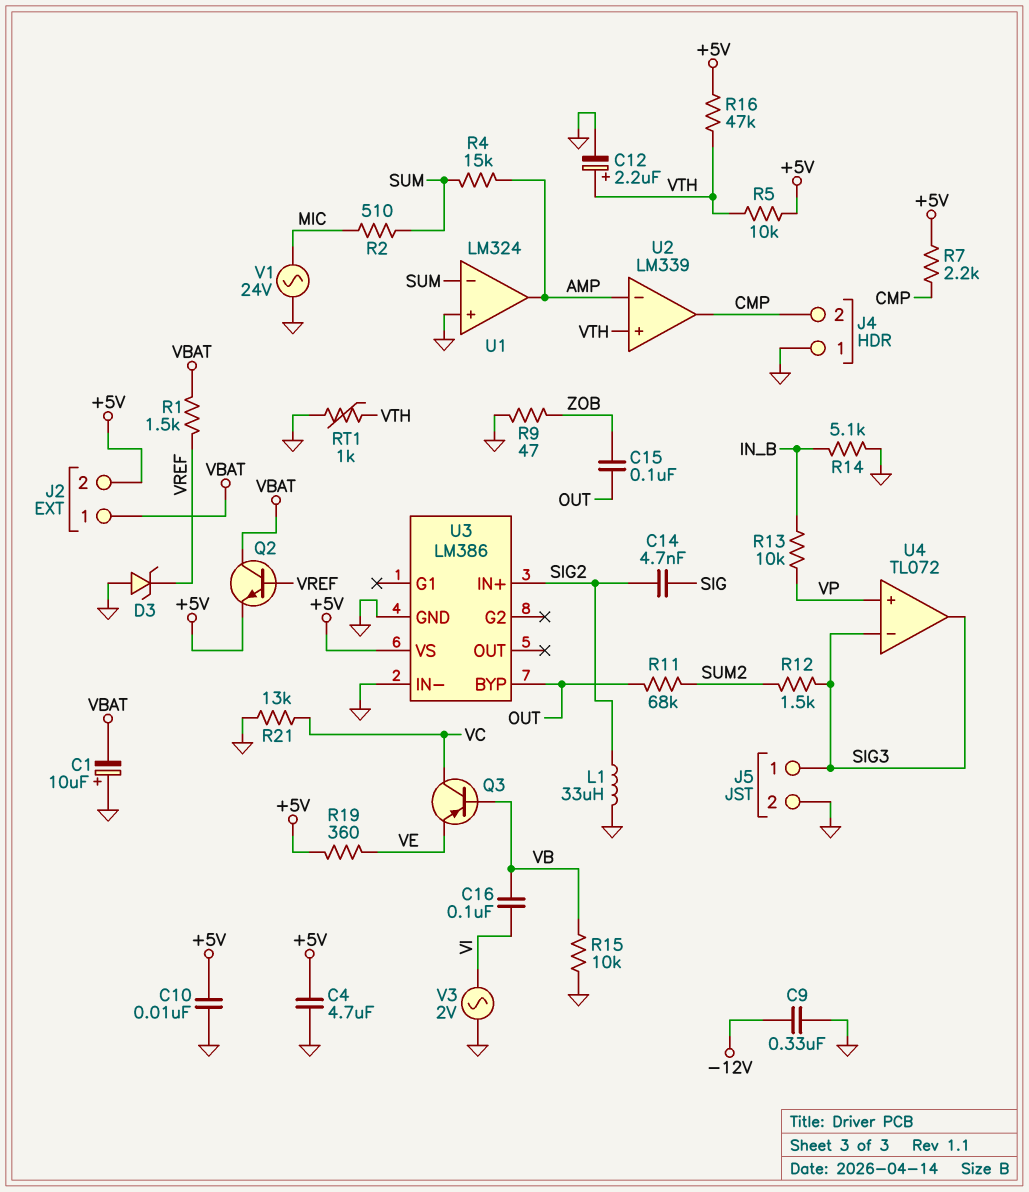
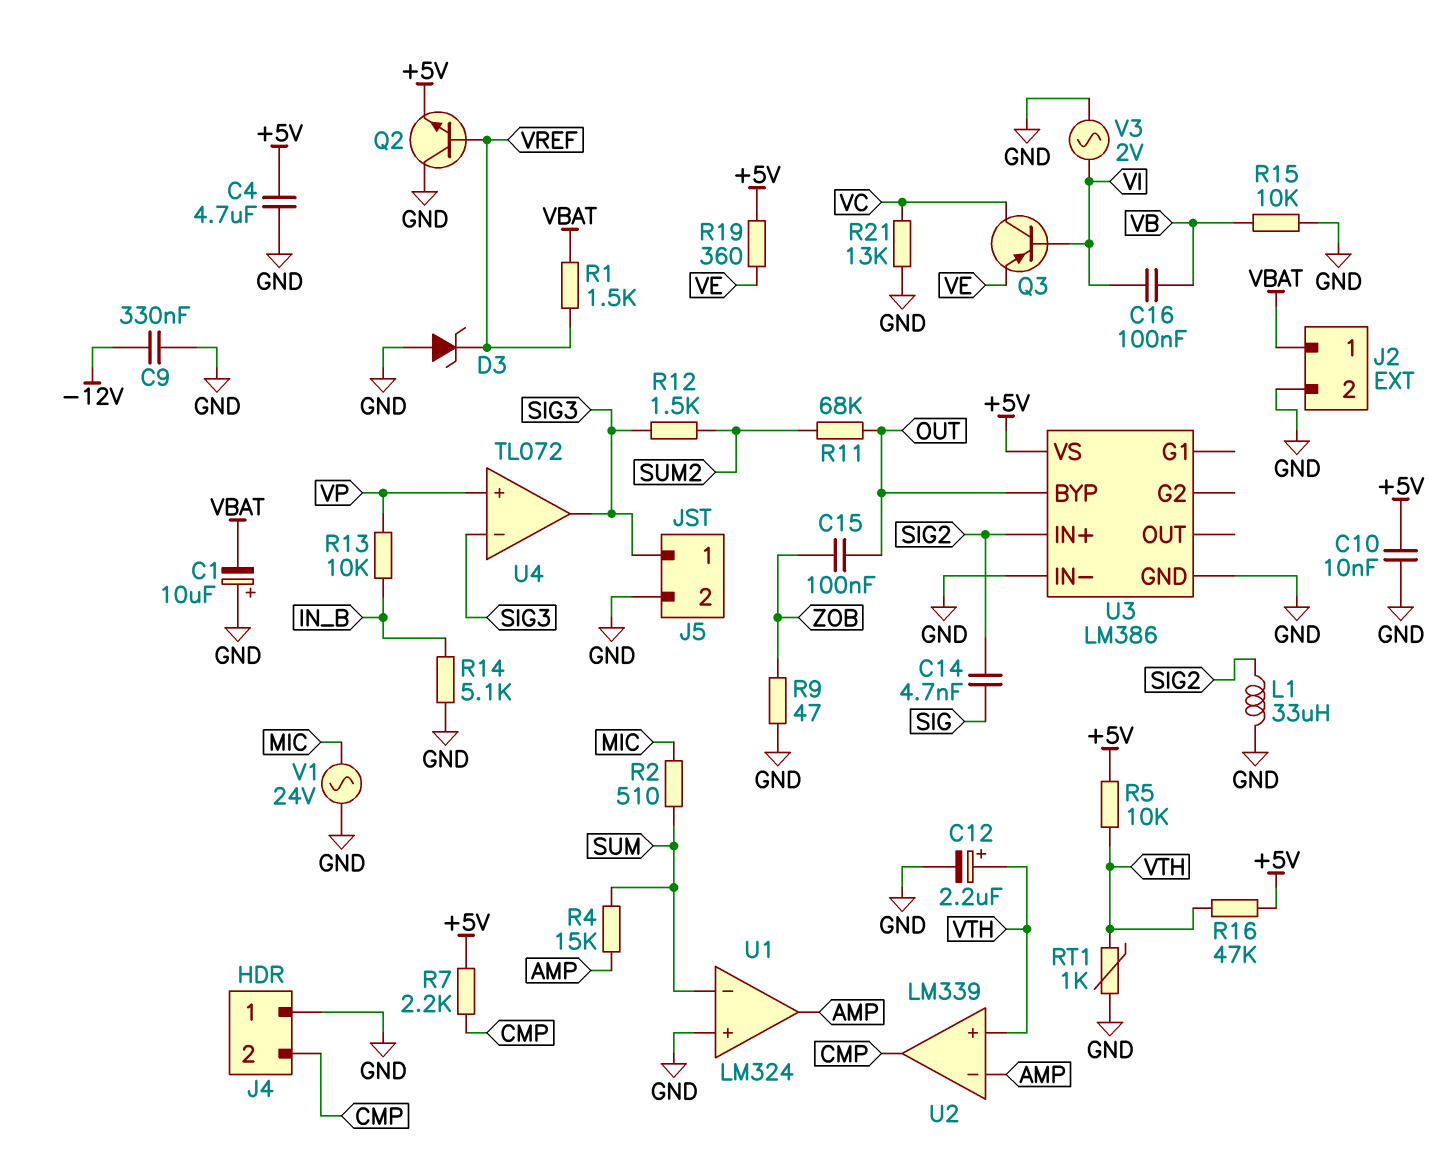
J2 pin 2: +5V -> GND
Q2: NPN (B VREF, C VBAT, E +5V) -> NPN (B VREF, C GND, E +5V)
Q3: PNP (B VB, C VC, E VE) -> PNP (B VI, C VC, E VE)

